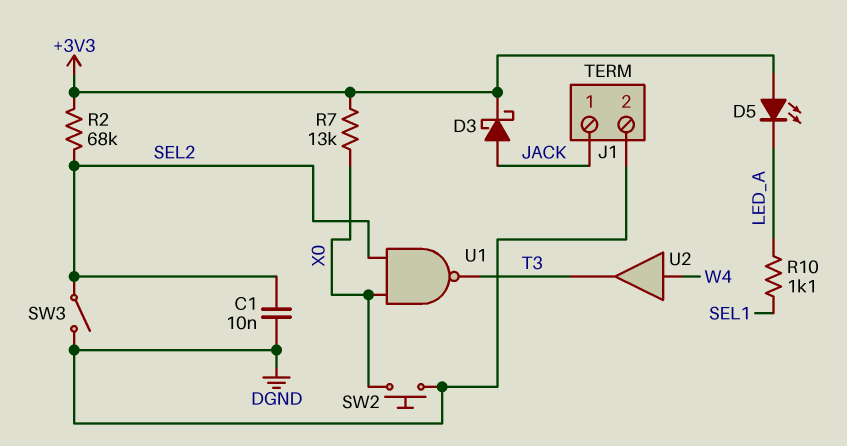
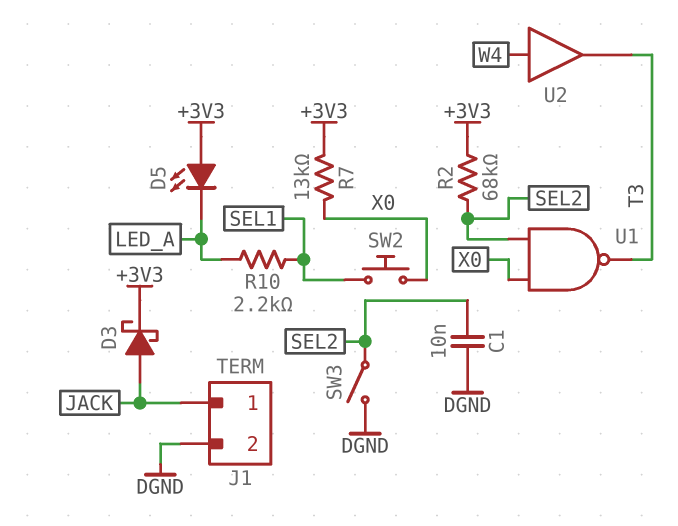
R10: 1.1k (LED_A, SEL1) -> 2.2k (LED_A, SEL1)
SW2: button (DGND, X0) -> button (SEL1, X0)

